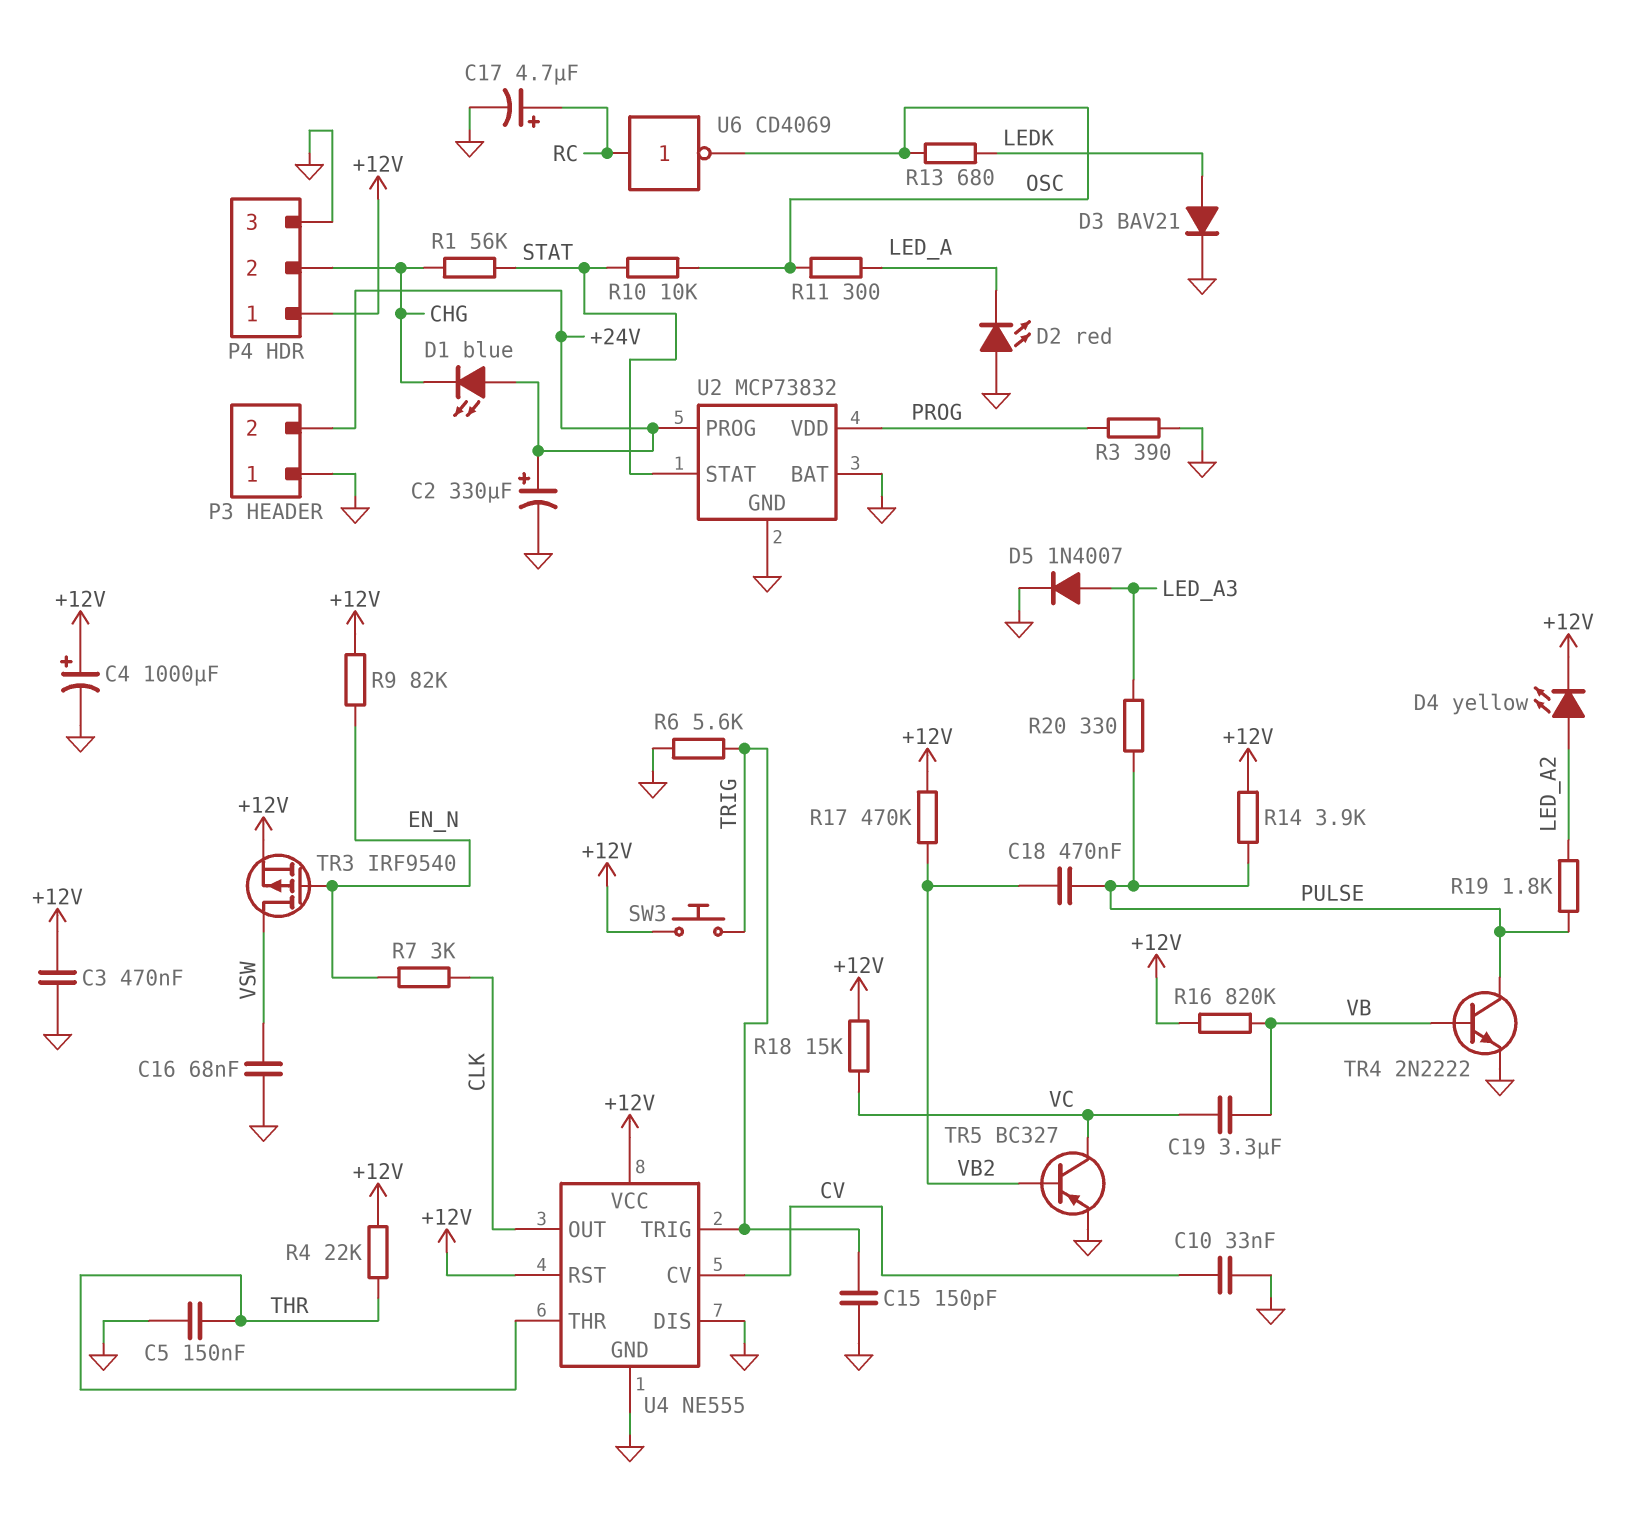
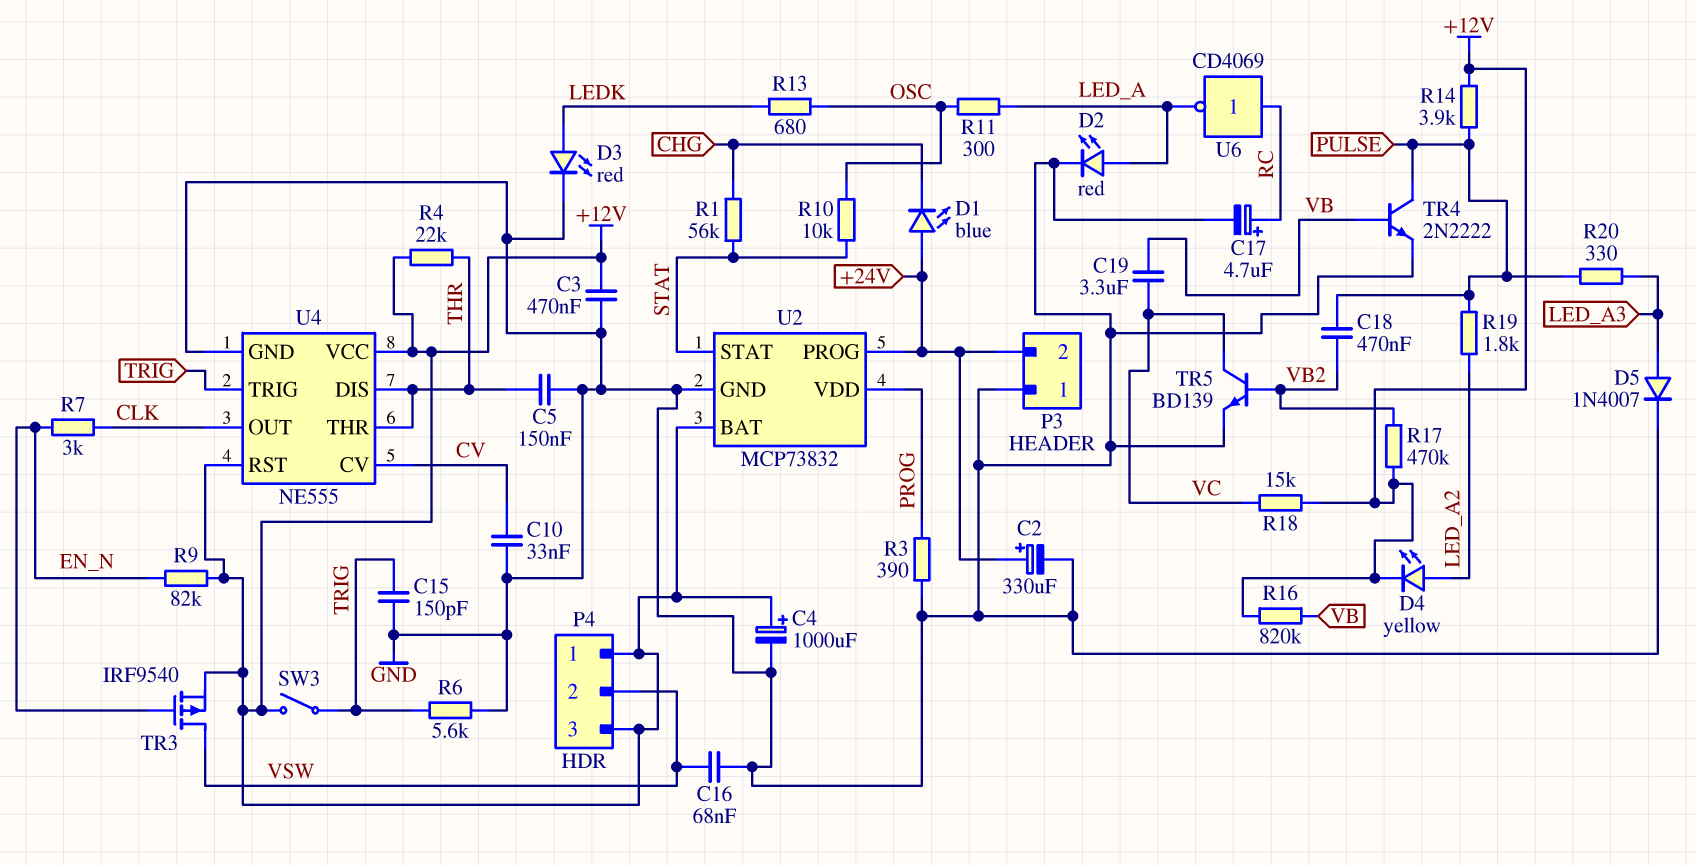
D2: LED red (A GND, K LED_A) -> LED red (A LED_A, K GND)
D3: diode BAV21 (A LEDK, K GND) -> LED red (A LEDK, K GND)
P4 pin 2: CHG -> VSW
P4 pin 3: GND -> +12V
SW3: button (+12V, TRIG) -> switch (+12V, TRIG)
TR5: PNP BC327 (B VB2, C VC, E GND) -> NPN BD139 (B VB2, C VC, E GND)
U2 pin BAT: GND -> +12V
U4 pin DIS: GND -> THR
U6: NOT CD4069 (in RC, out OSC) -> NOT CD4069 (in RC, out LED_A)

